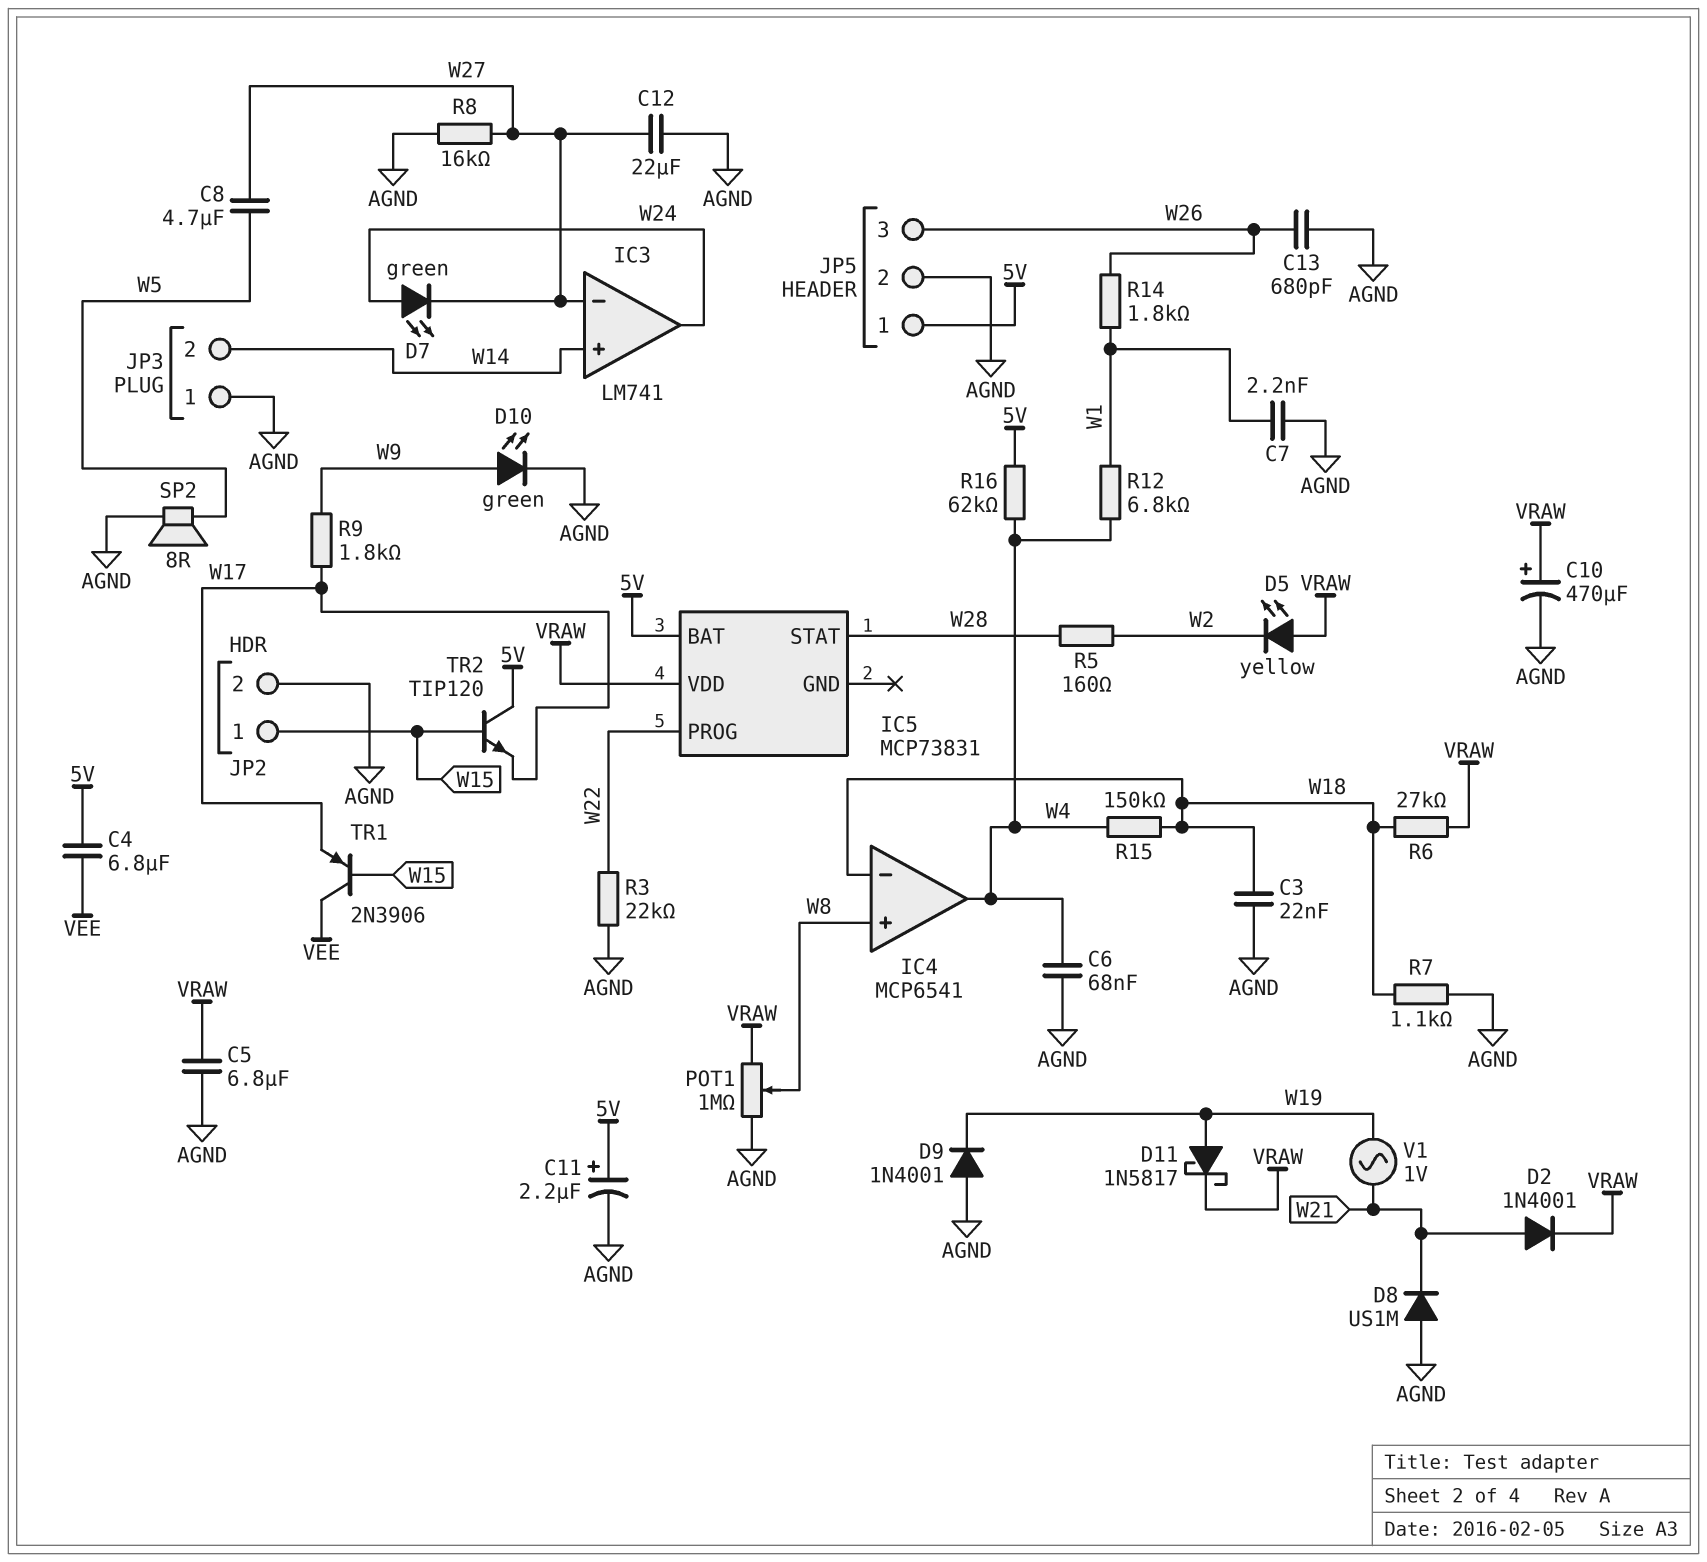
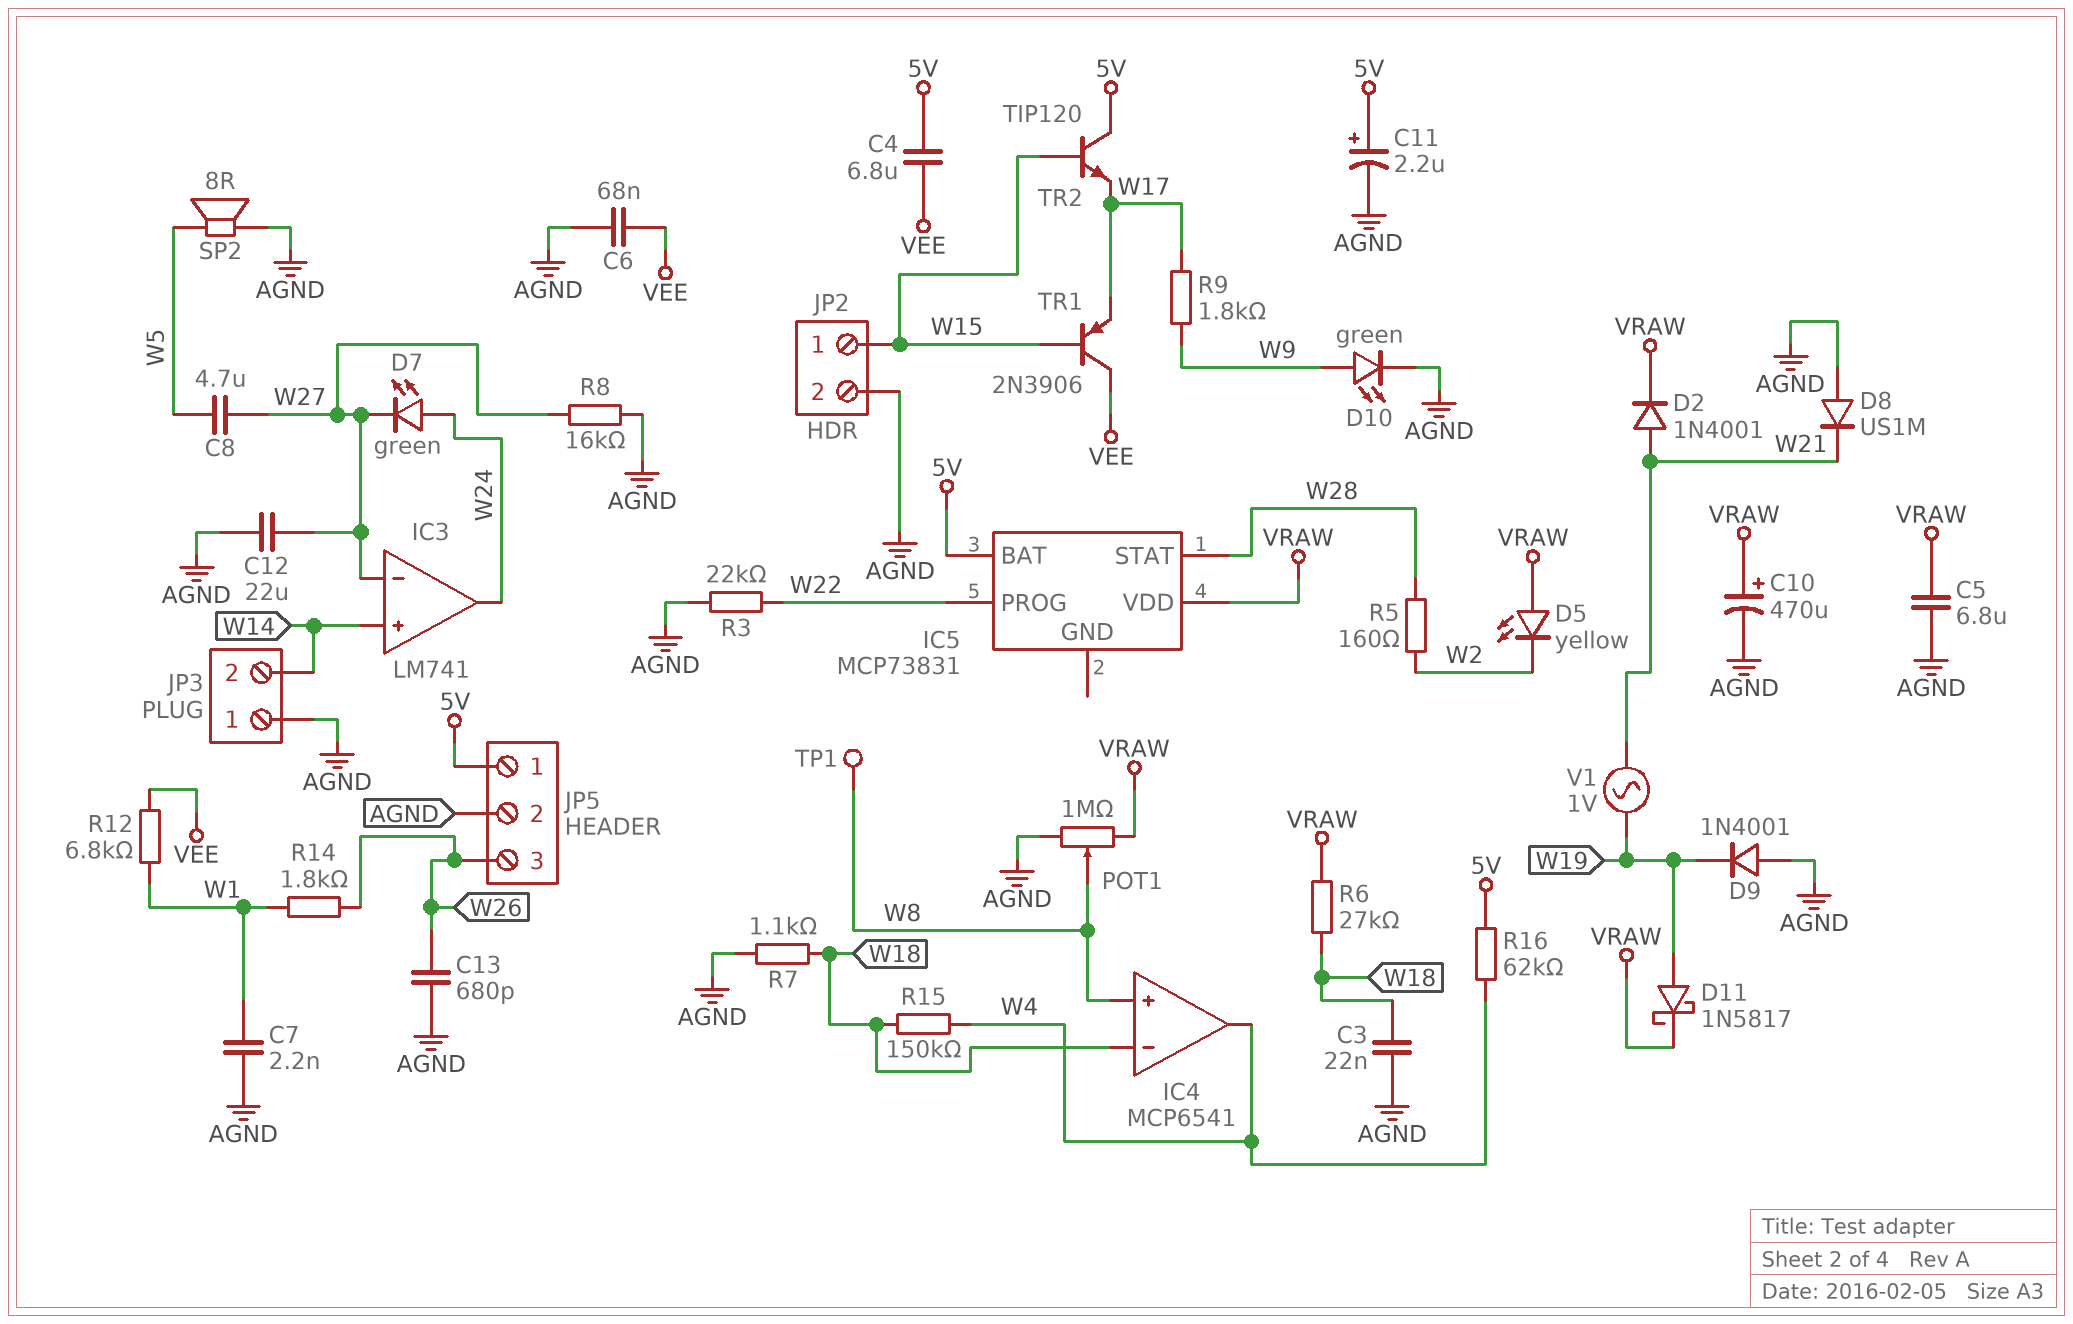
C6: 68nF (AGND, W4) -> 68nF (AGND, VEE)
R12: 6.8k (W1, W4) -> 6.8k (VEE, W1)
TP1: none -> test point (W8)

